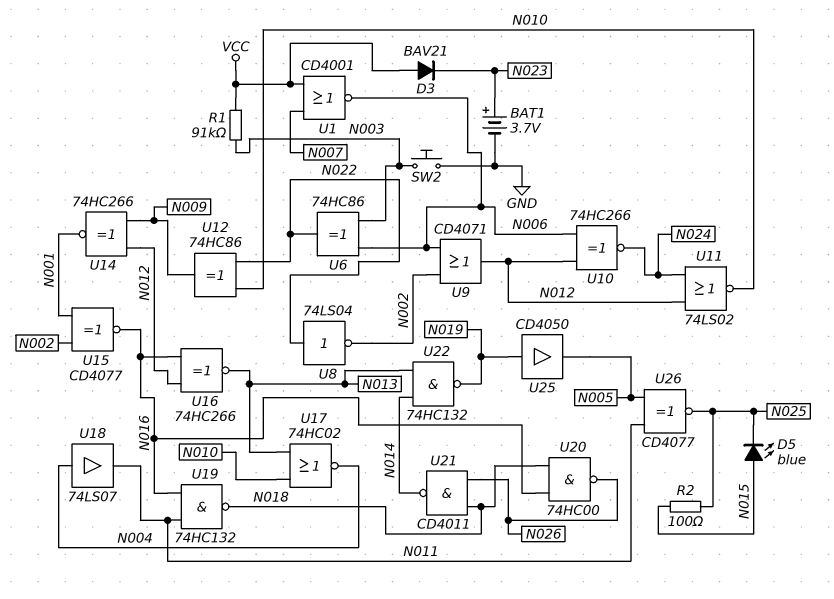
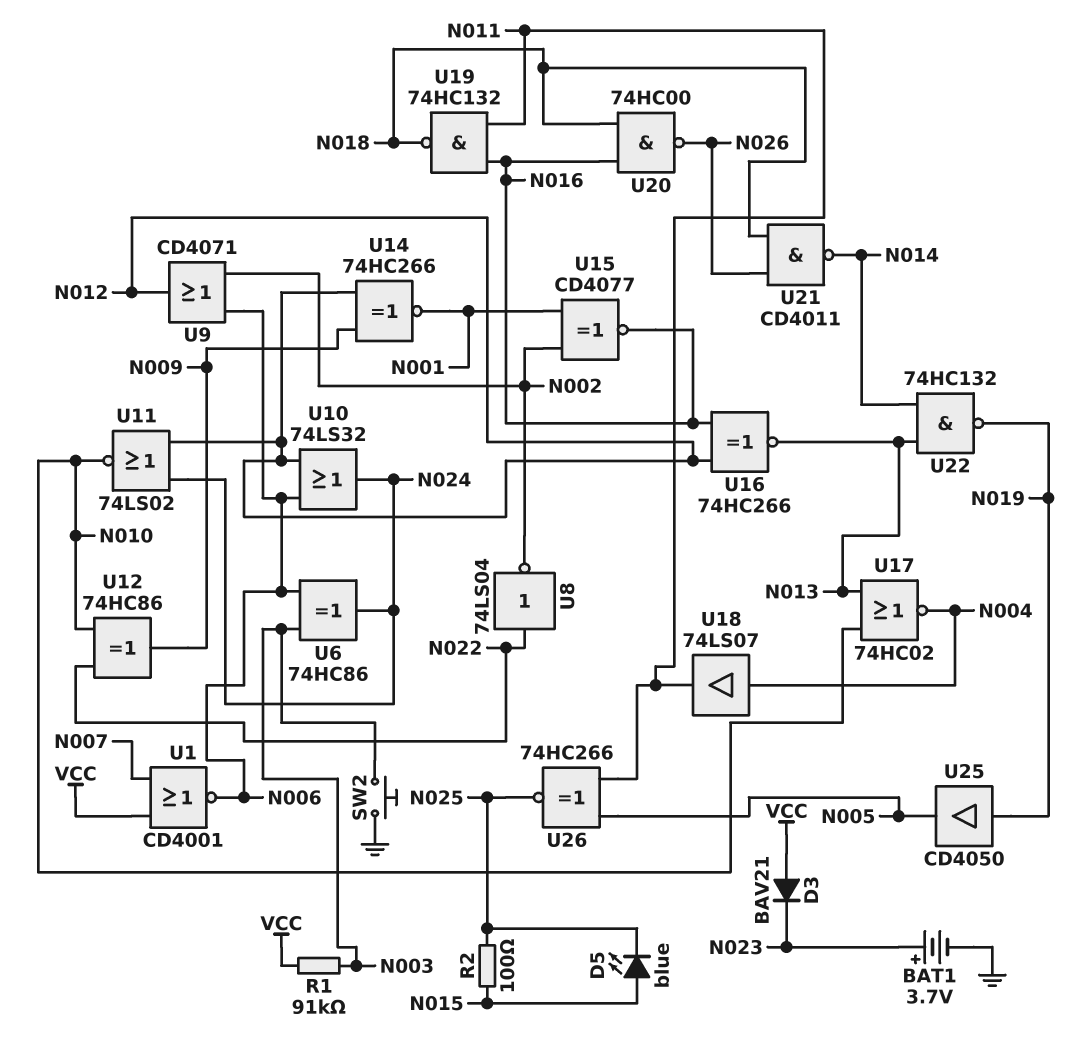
U6: XOR 74HC86 (in N003, in N006, out N022) -> XOR 74HC86 (in N003, in N006, out N024)
U10: XNOR 74HC266 (in N006, in N012, out N024) -> OR 74LS32 (in N006, in N012, out N024)
U26: XNOR CD4077 (in N005, in N011, out N025) -> XNOR 74HC266 (in N005, in N011, out N025)

